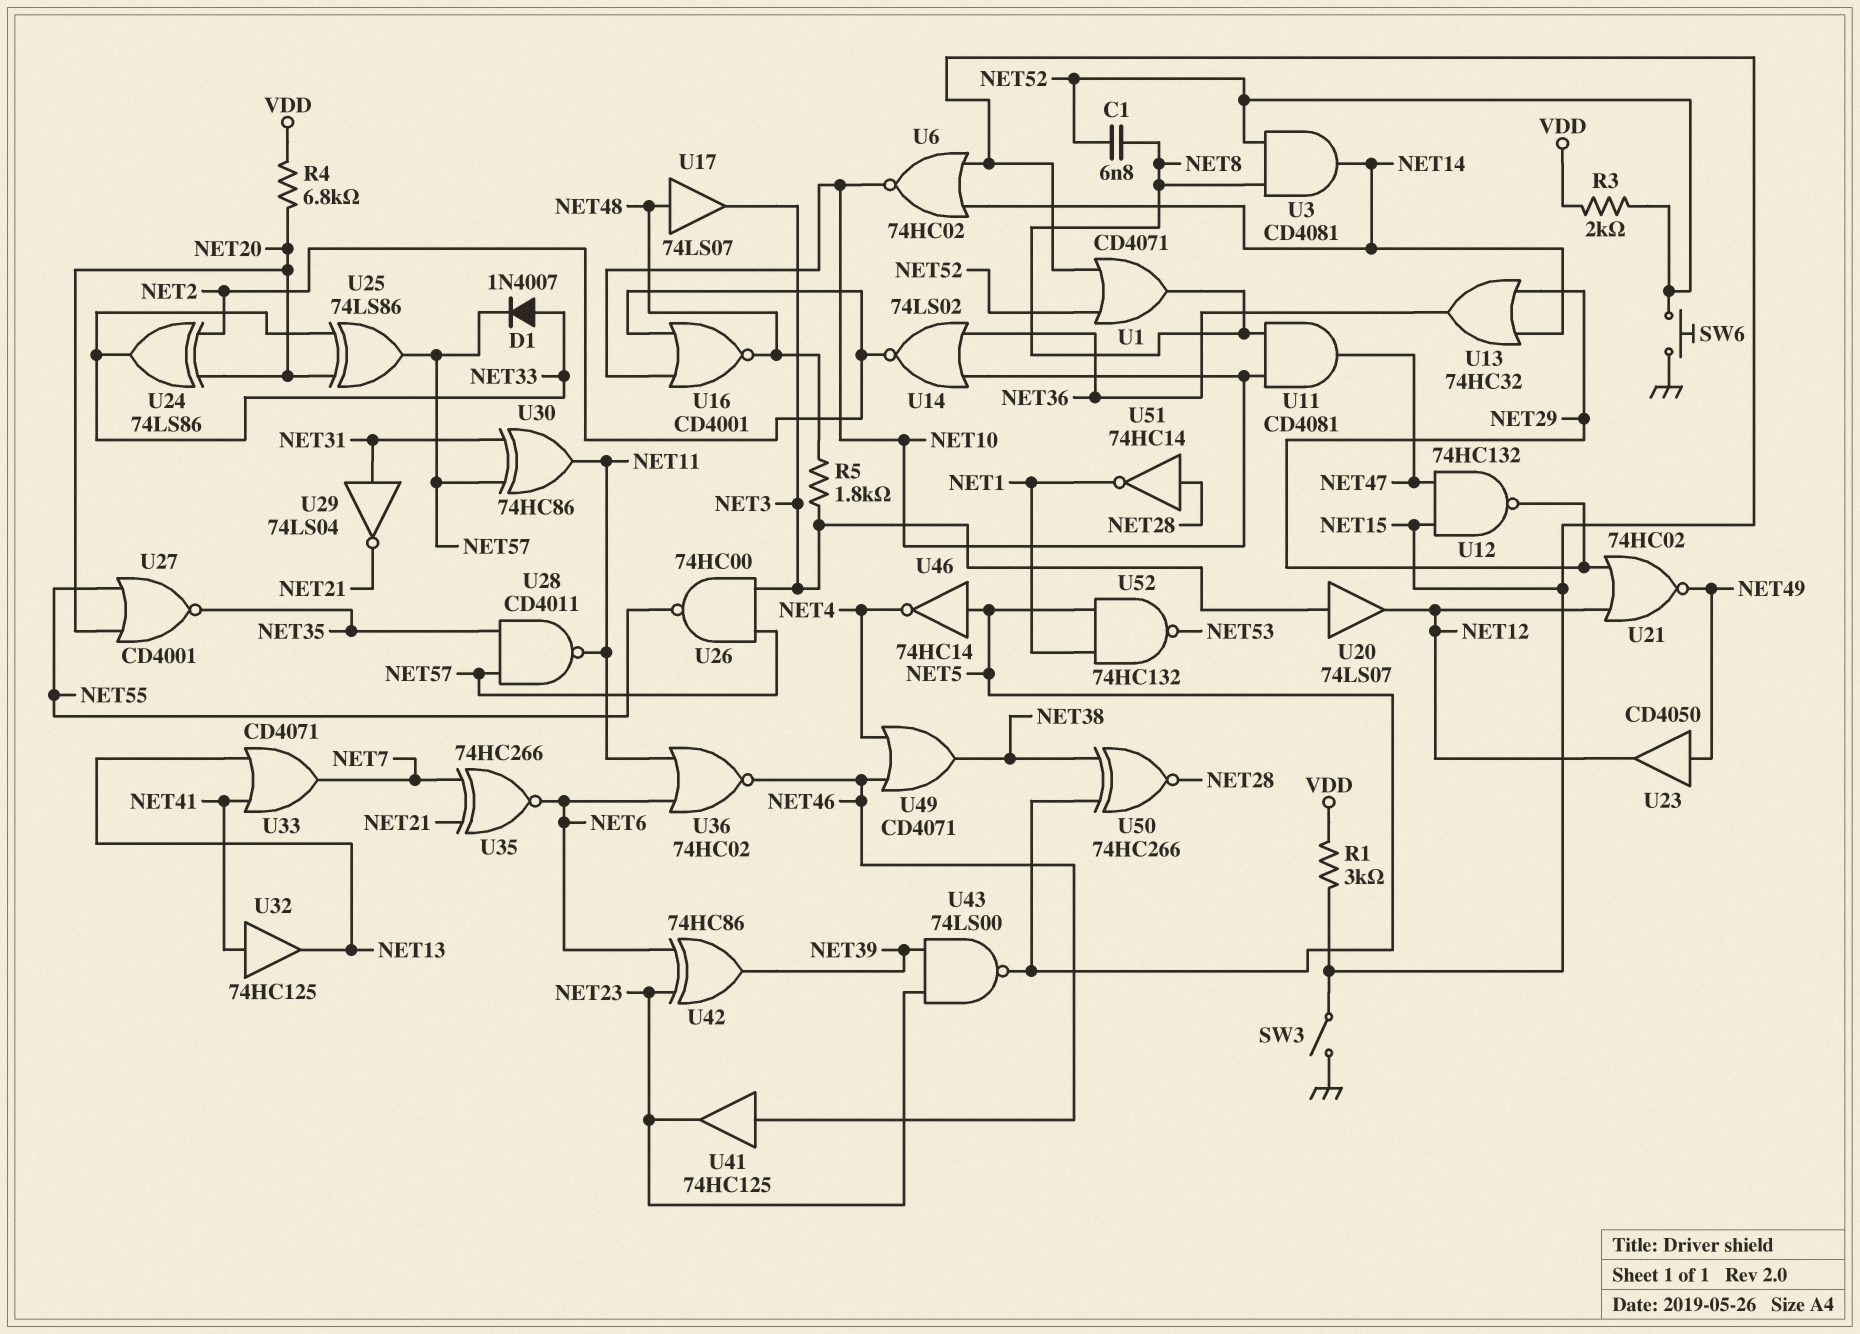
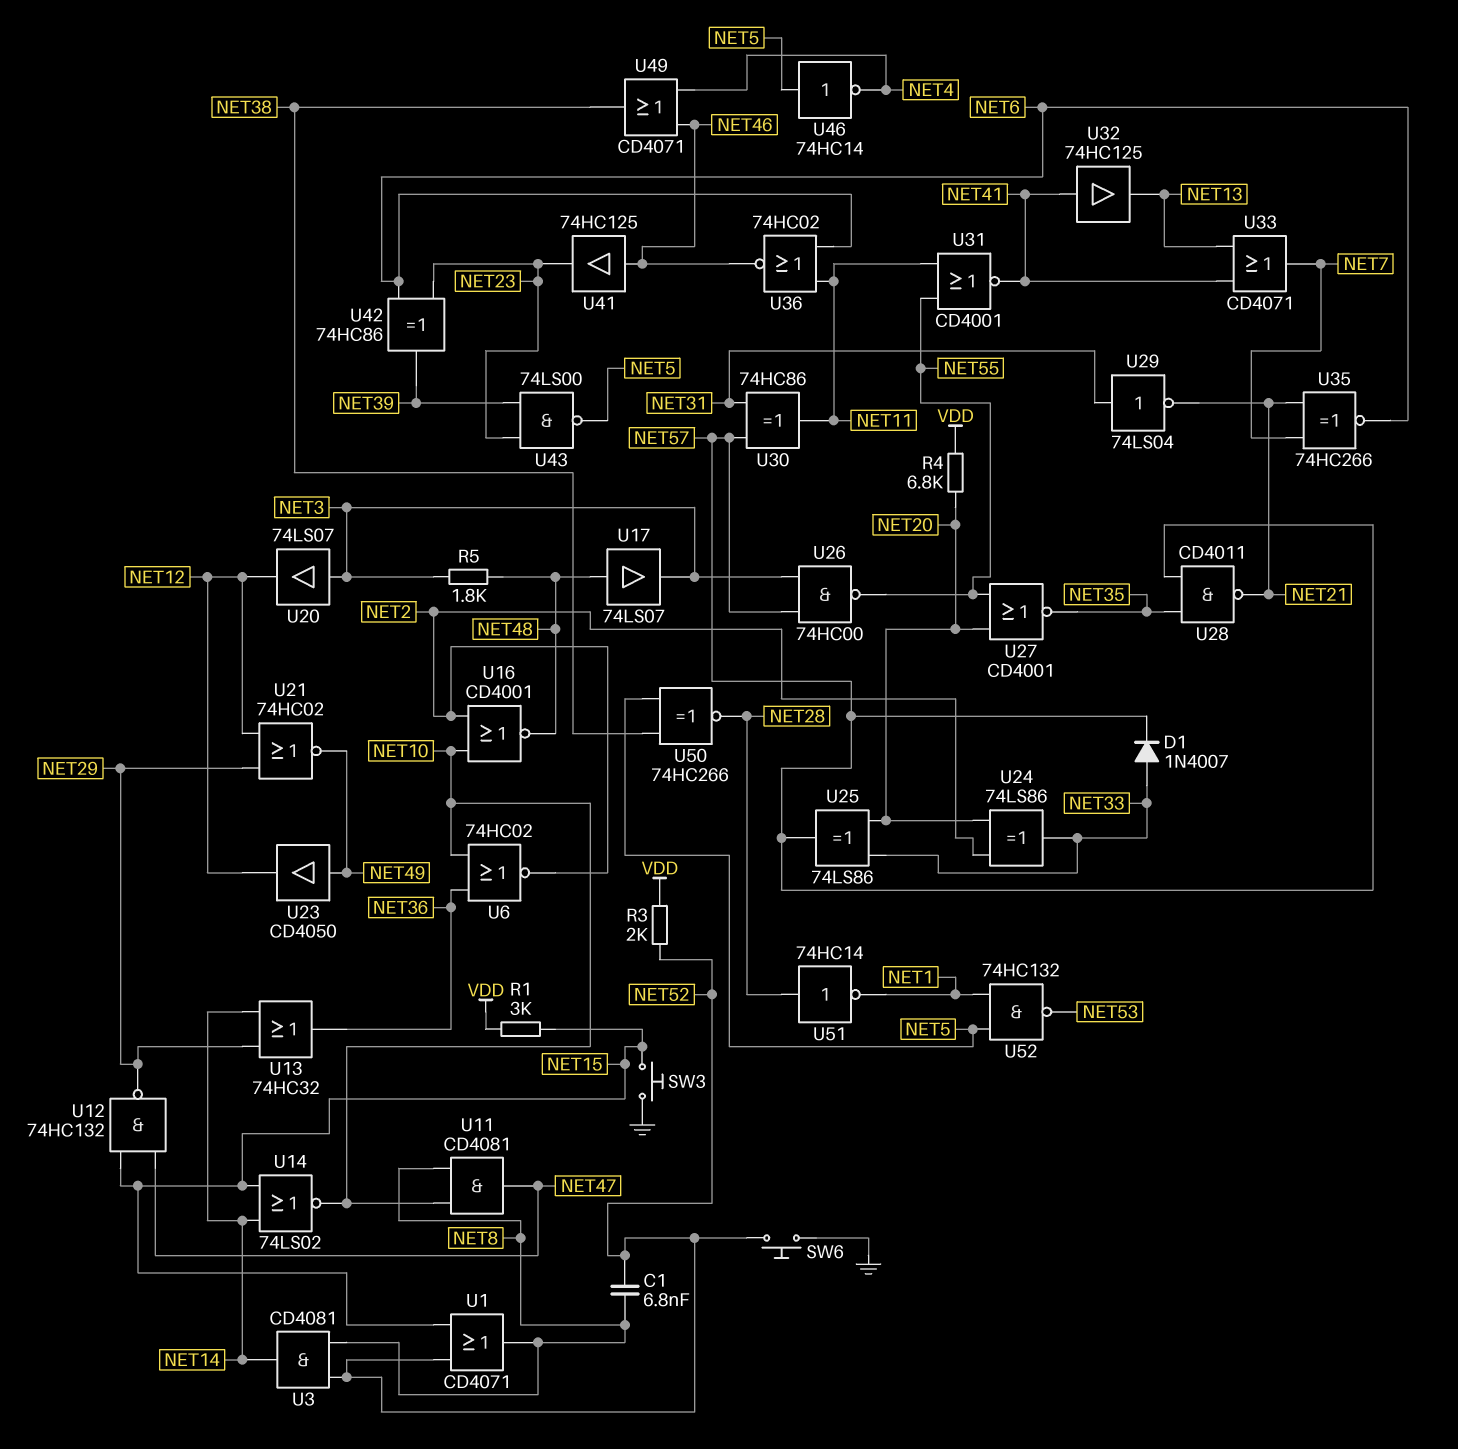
SW3: switch (GND, NET15) -> button (GND, NET15)
U6: NOR 74HC02 (in NET14, in NET15, out NET10) -> NOR 74HC02 (in NET10, in NET36, out NET2)
U14: NOR 74LS02 (in NET10, in NET36, out NET2) -> NOR 74LS02 (in NET14, in NET15, out NET10)
U28: NAND CD4011 (in NET35, in NET57, out NET11) -> NAND CD4011 (in NET35, in NET57, out NET21)
U31: none -> NOR CD4001 (in NET11, in NET55, out NET41)

